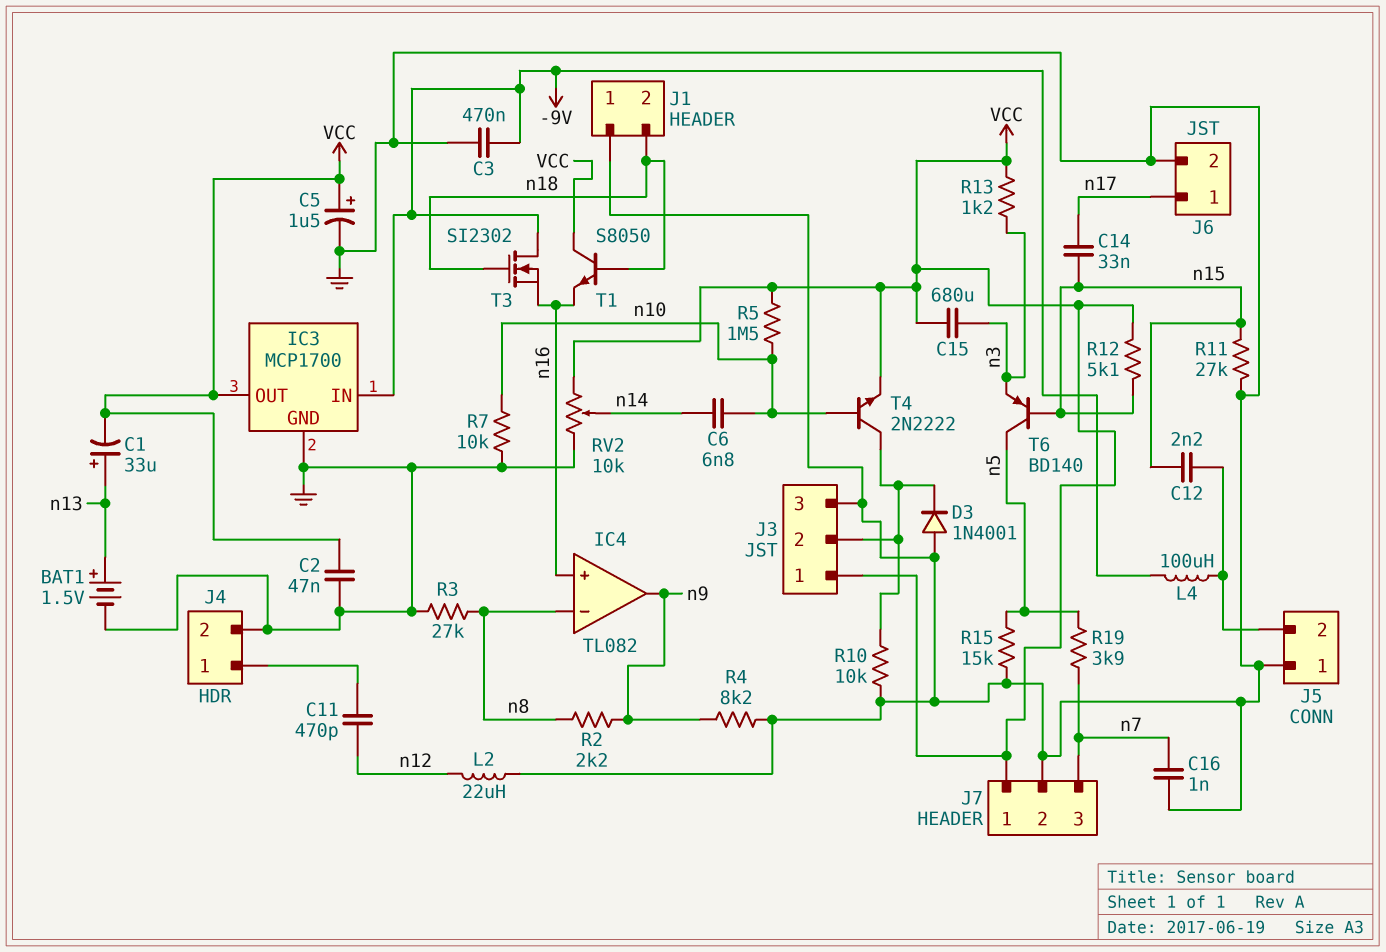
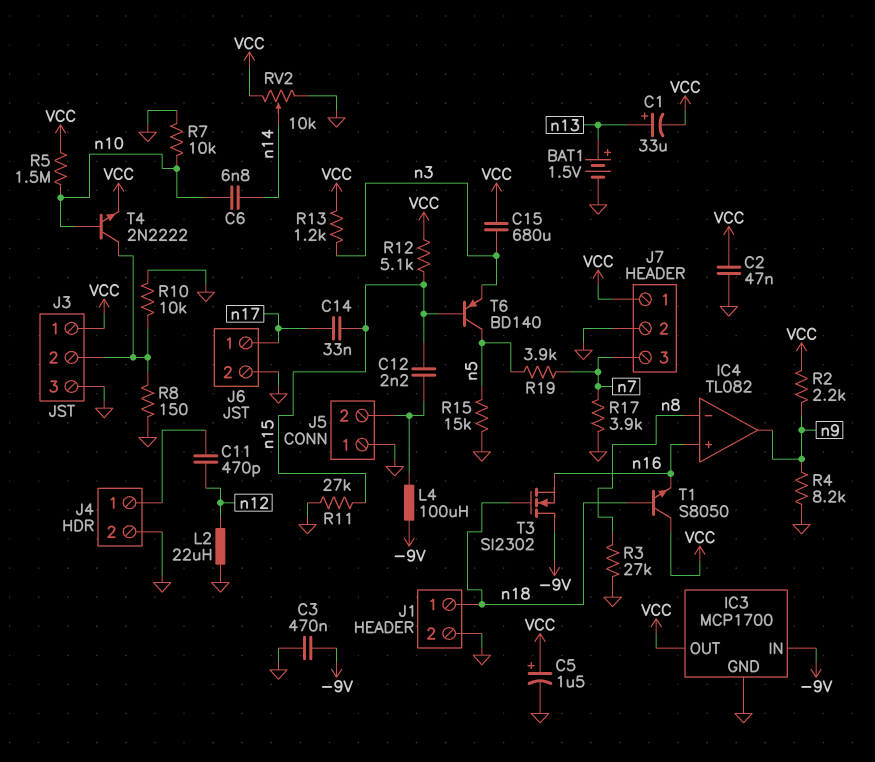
C16: 1nF (GND, n7) -> none
D3: diode 1N4001 (A GND, K J3/2) -> none
J1 pin 1: GND -> n18
J1 pin 2: n18 -> GND
R2: 2.2k (n8, n9) -> 2.2k (VCC, n9)
R8: none -> 150 (GND, J3/2)
R17: none -> 3.9k (GND, n7)

